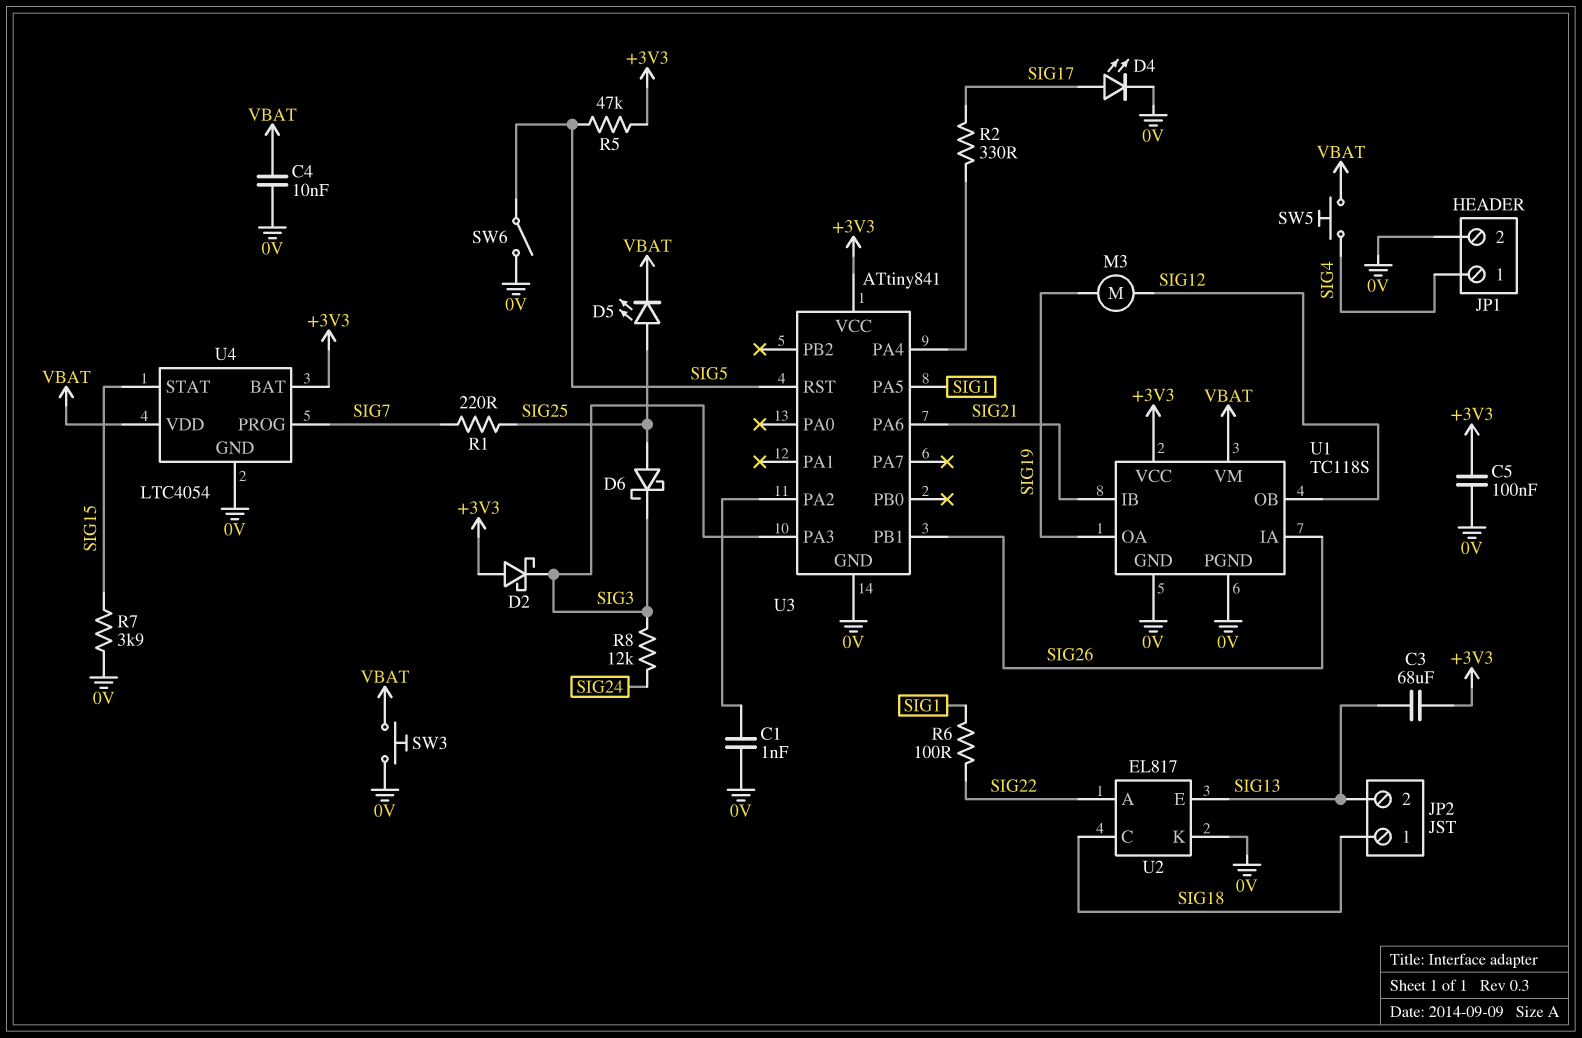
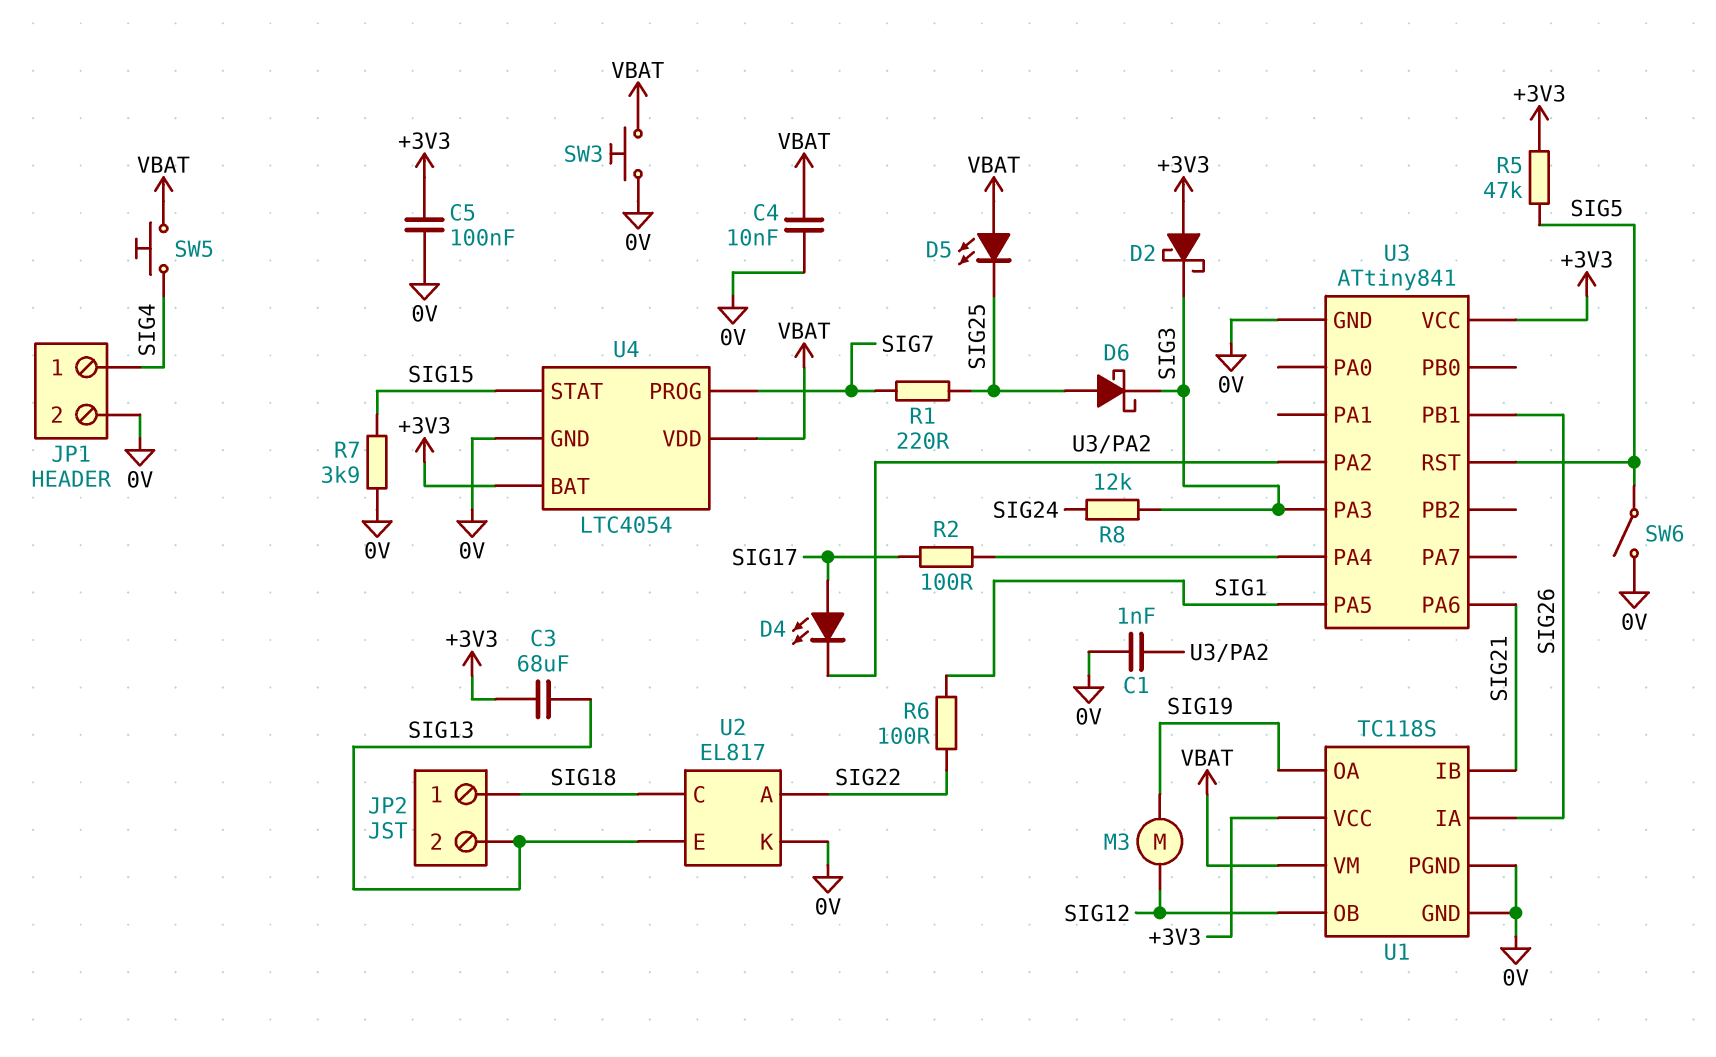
D4: LED (A SIG17, K 0V) -> LED (A SIG17, K U3/PA2)
D5: LED (A SIG25, K VBAT) -> LED (A VBAT, K SIG25)
R2: 330 (SIG17, U3/PA4) -> 100 (SIG17, U3/PA4)

